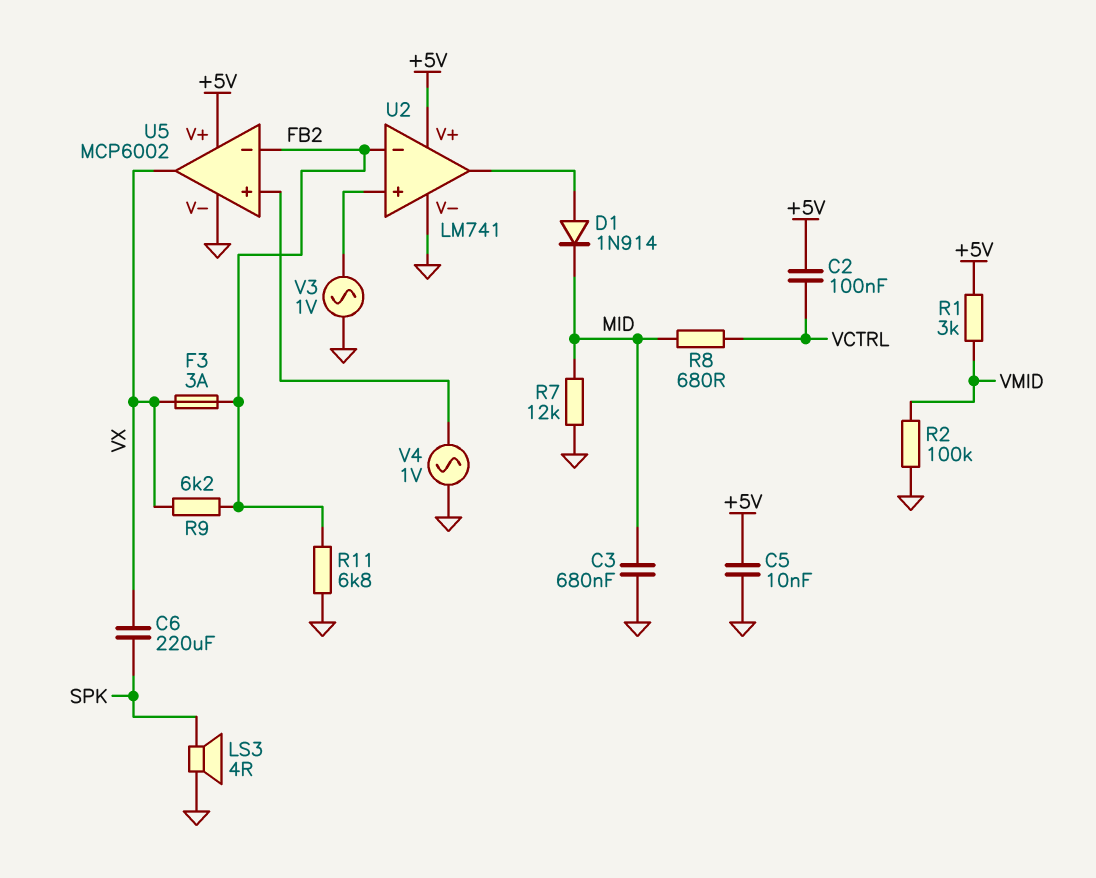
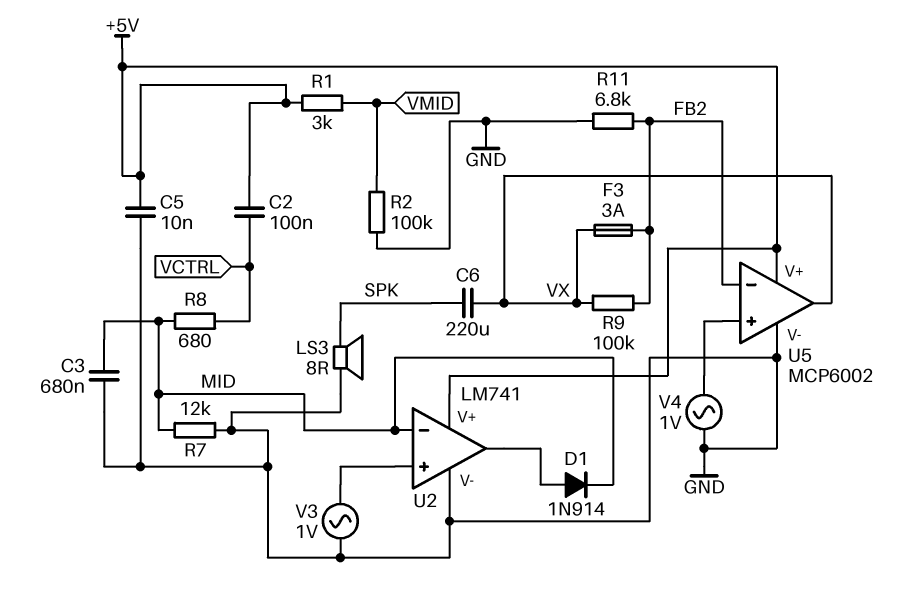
LS3: speaker 4R (GND, SPK) -> speaker 8R (GND, SPK)
R9: 6.2k (FB2, VX) -> 100k (FB2, VX)
U2 pin in-: FB2 -> MID

